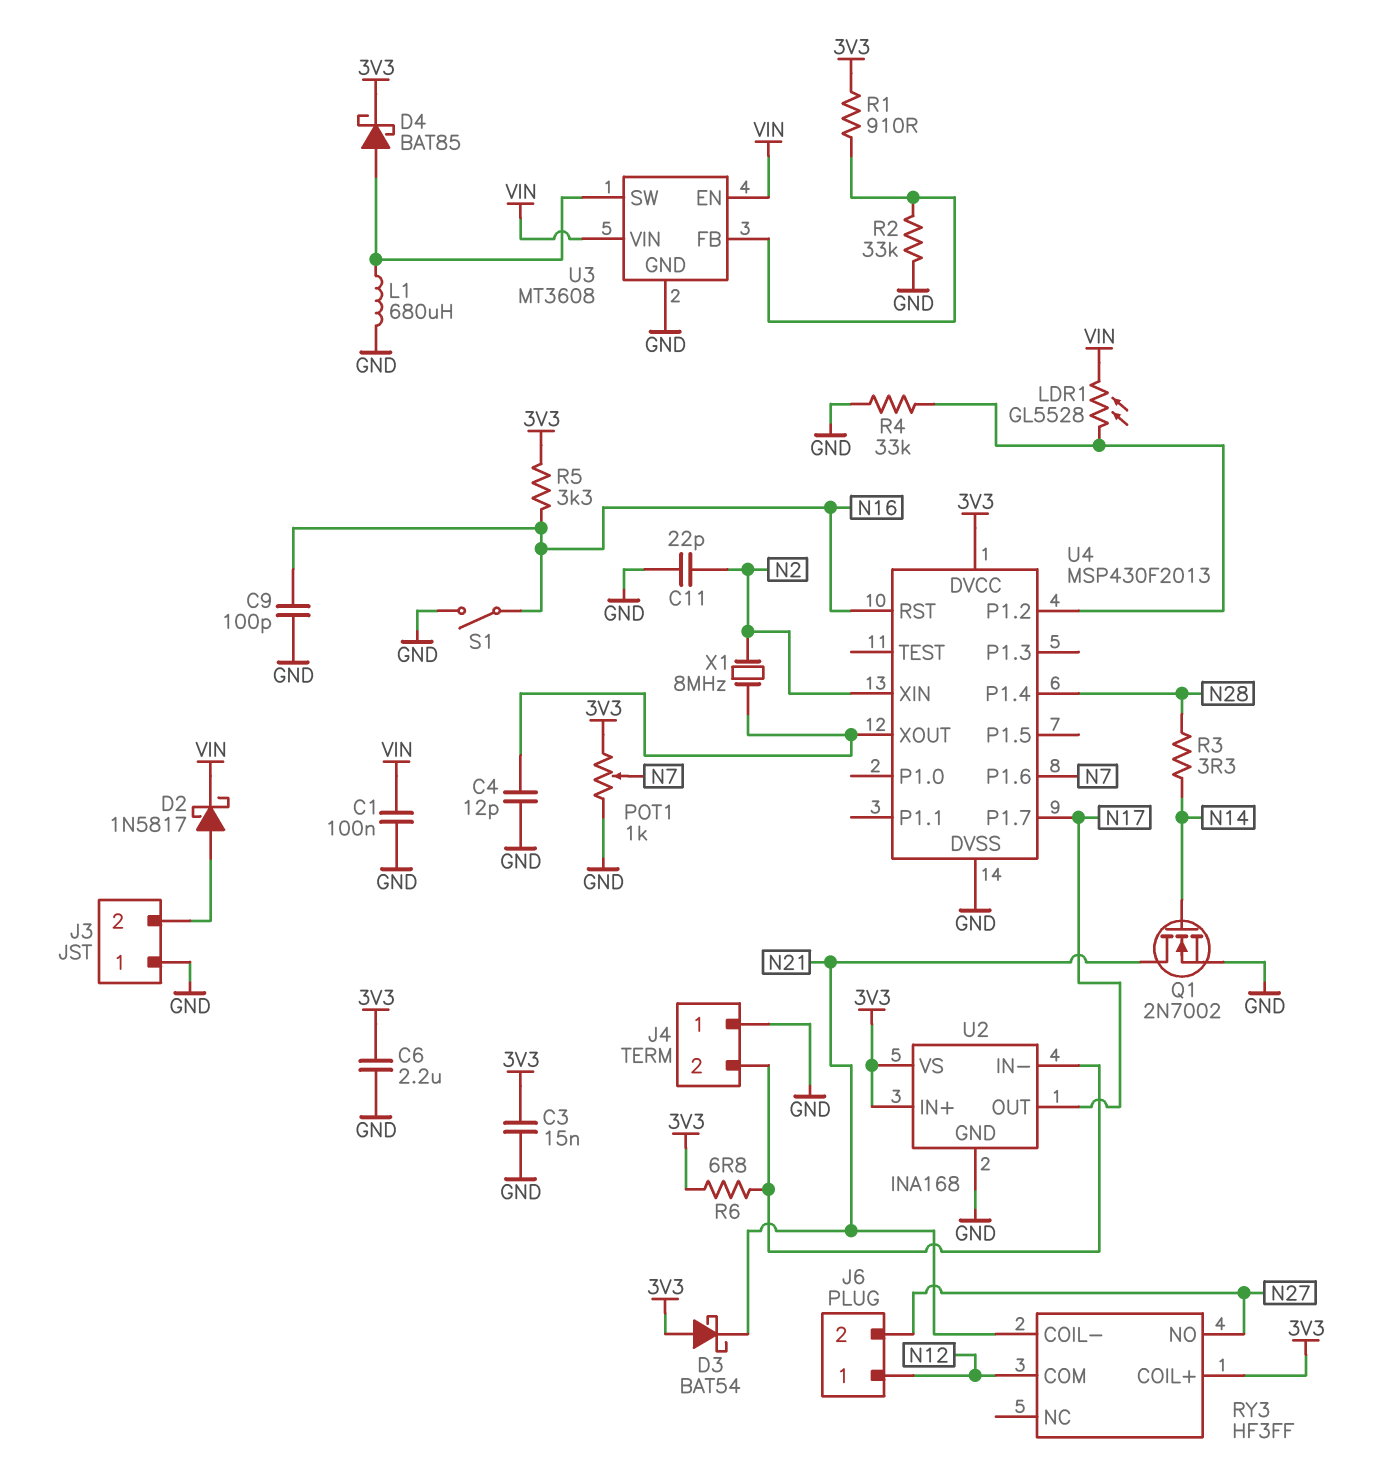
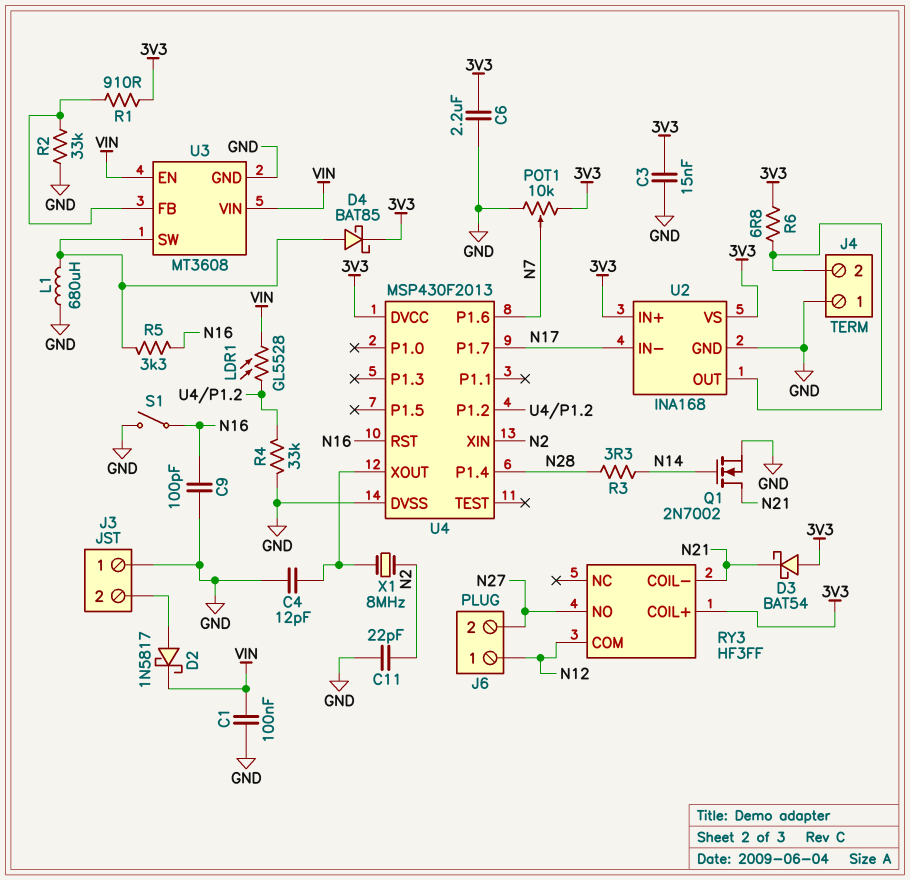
POT1: 1k (3V3, GND, wiper N7) -> 10k (3V3, GND, wiper N7)
R5: 3.3k (3V3, N16) -> 3.3k (N16, U3/SW)
U2 pin IN-: J4/2 -> N17
U2 pin OUT: N17 -> J4/2

